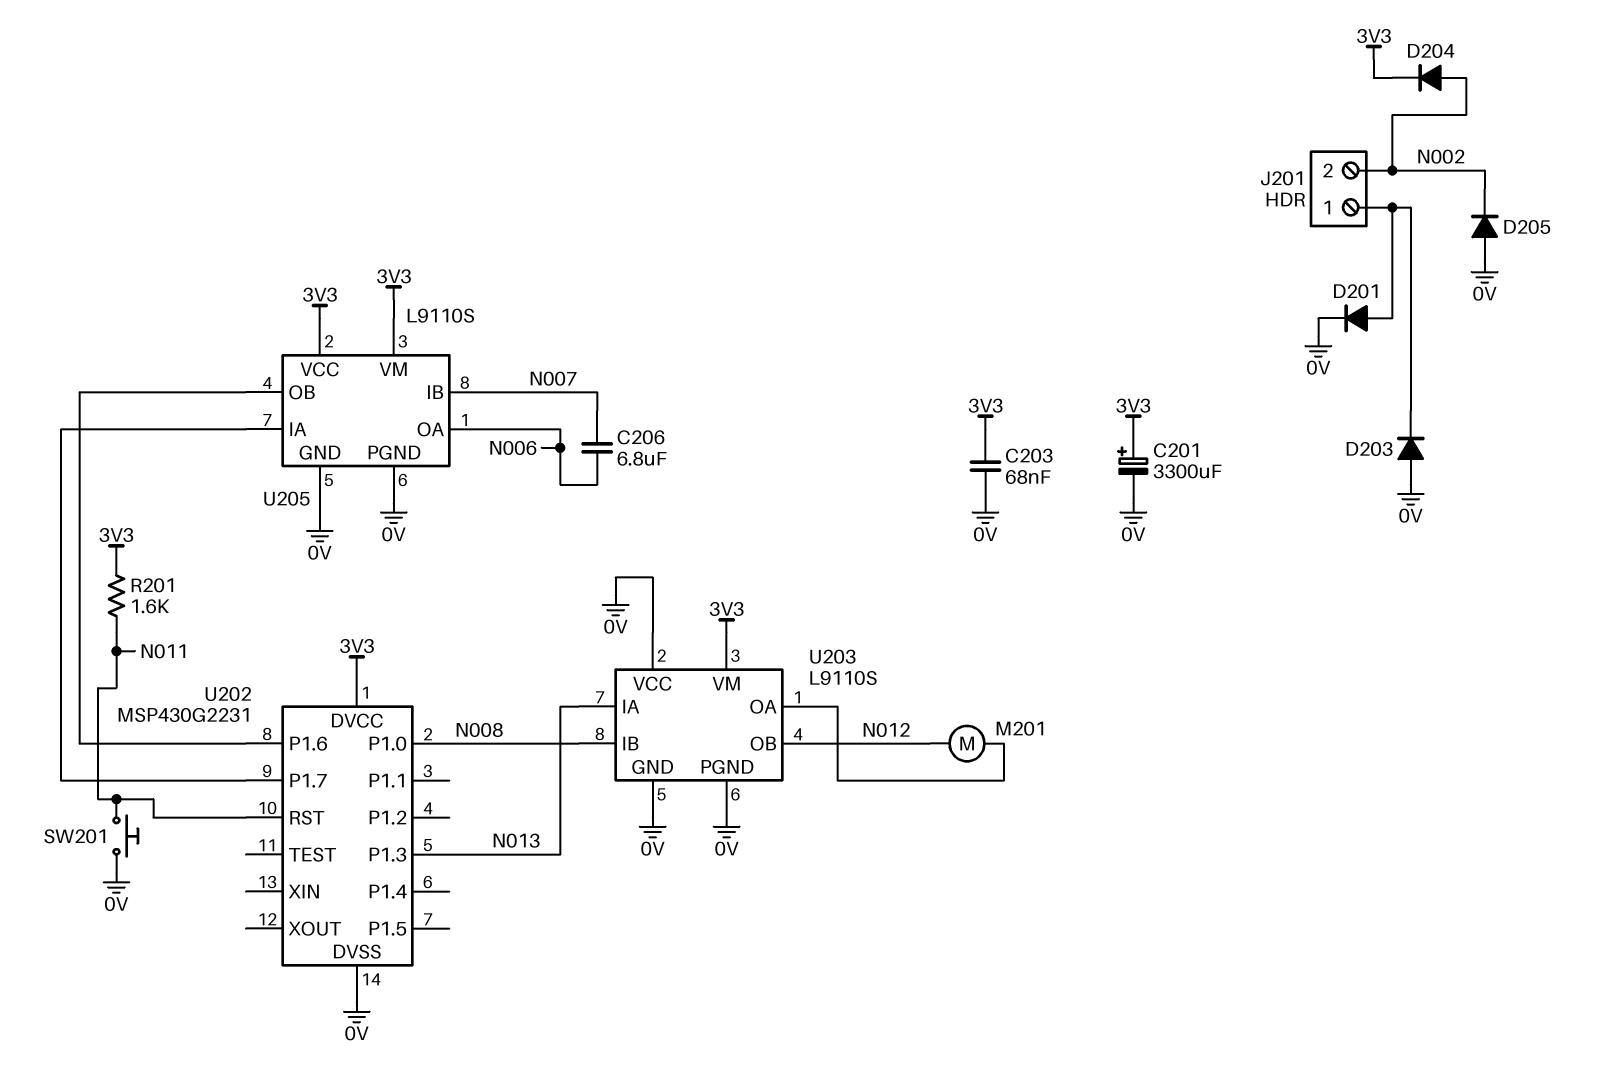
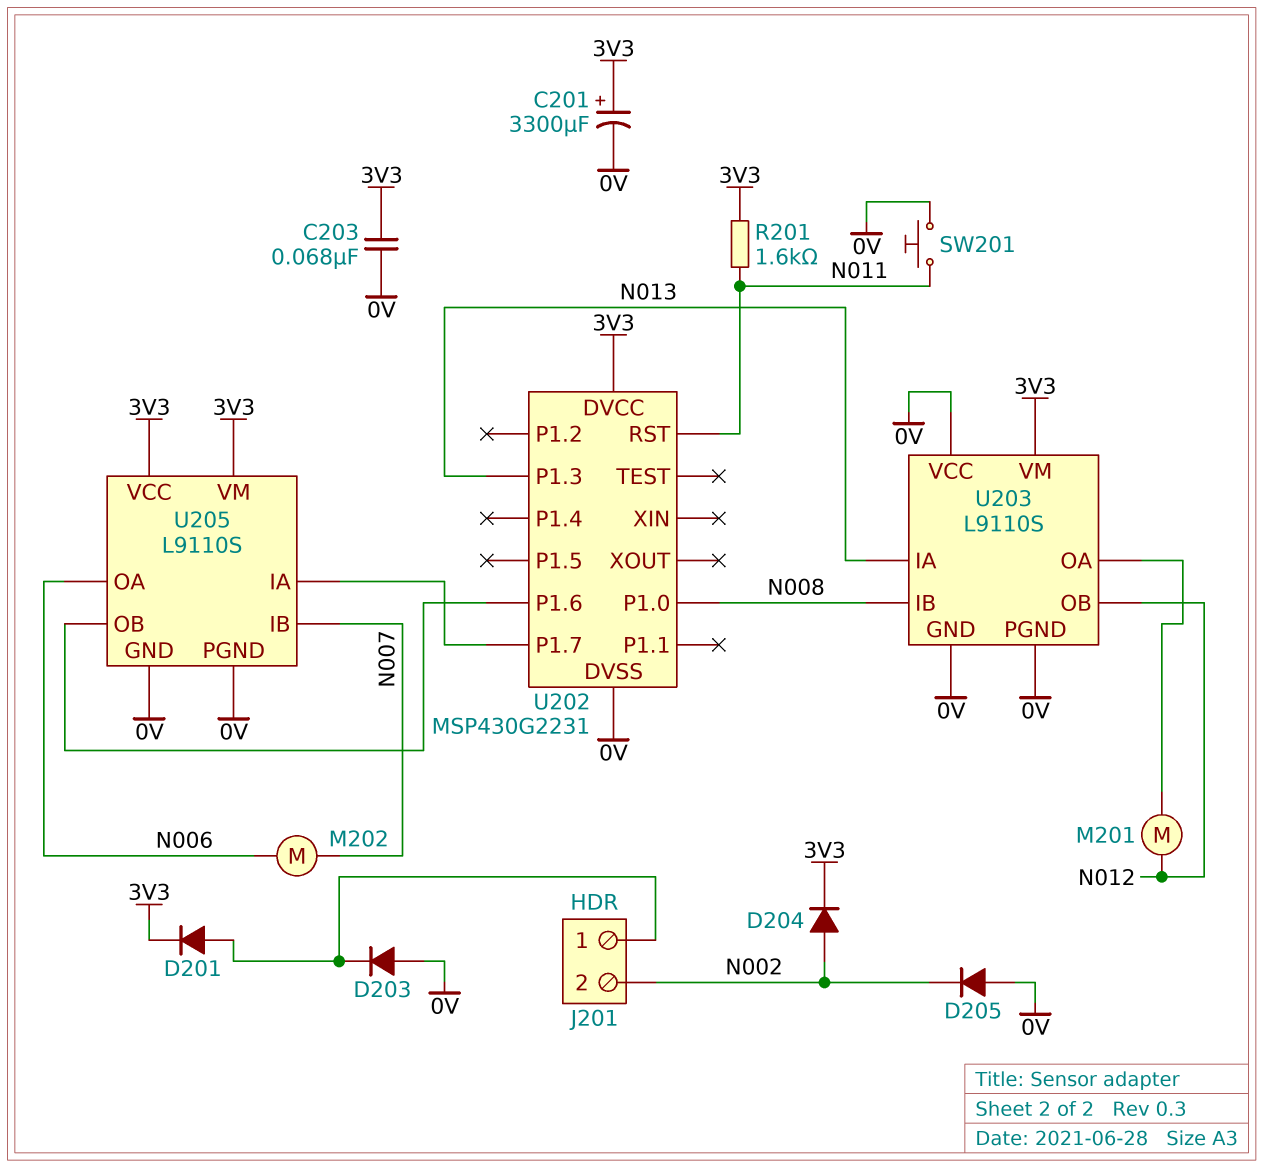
C206: 6.8uF (N006, N007) -> none
D201: diode (A J201/1, K 0V) -> diode (A J201/1, K 3V3)
M202: none -> motor (N006, N007)

